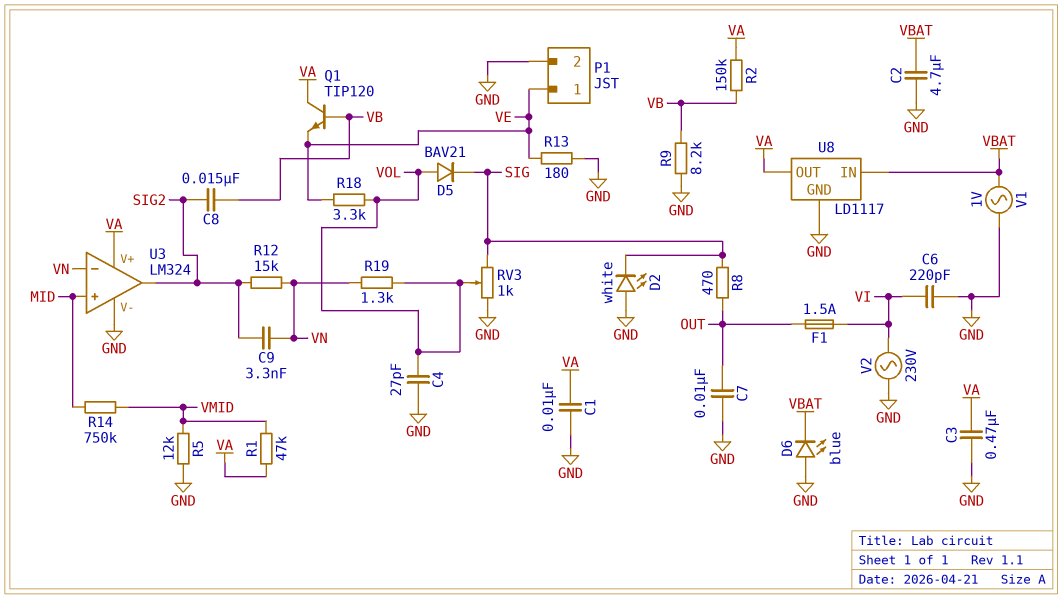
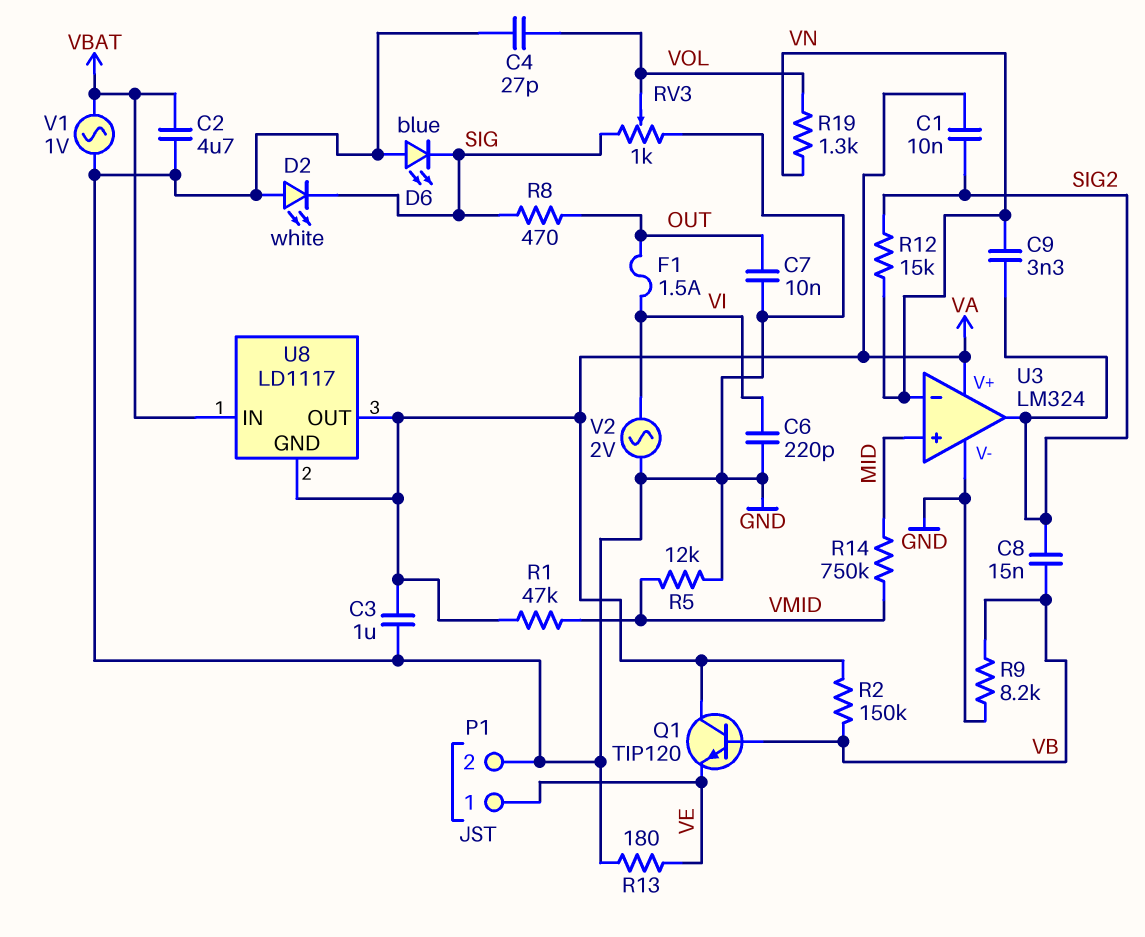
C1: 10nF (GND, VA) -> 10nF (SIG2, VA)
C3: 470nF (GND, VA) -> 1uF (GND, VA)
D5: diode BAV21 (A VOL, K SIG) -> none
D6: LED blue (A GND, K VBAT) -> LED blue (A GND, K SIG)
R18: 3.3k (VE, VOL) -> none
U8 pin GND: GND -> VA
V2: AC 230V (GND, VI) -> AC 2V (GND, VI)

